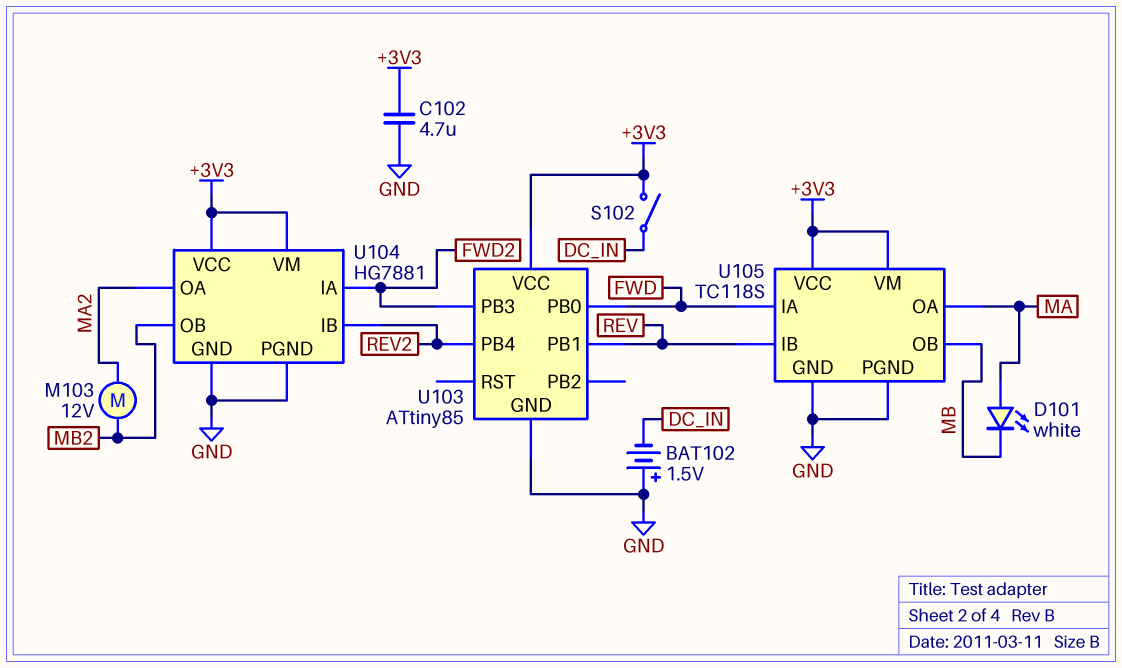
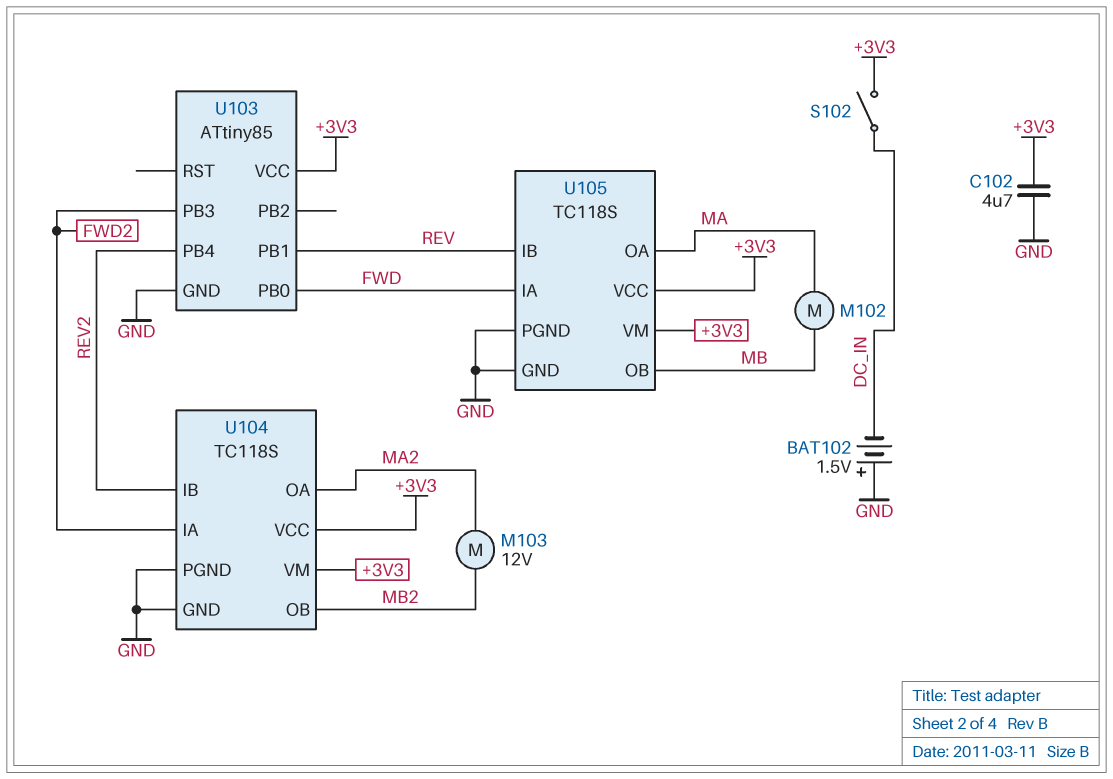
D101: LED white (A MA, K MB) -> none
M102: none -> motor (MA, MB)
U104: HG7881 -> TC118S

